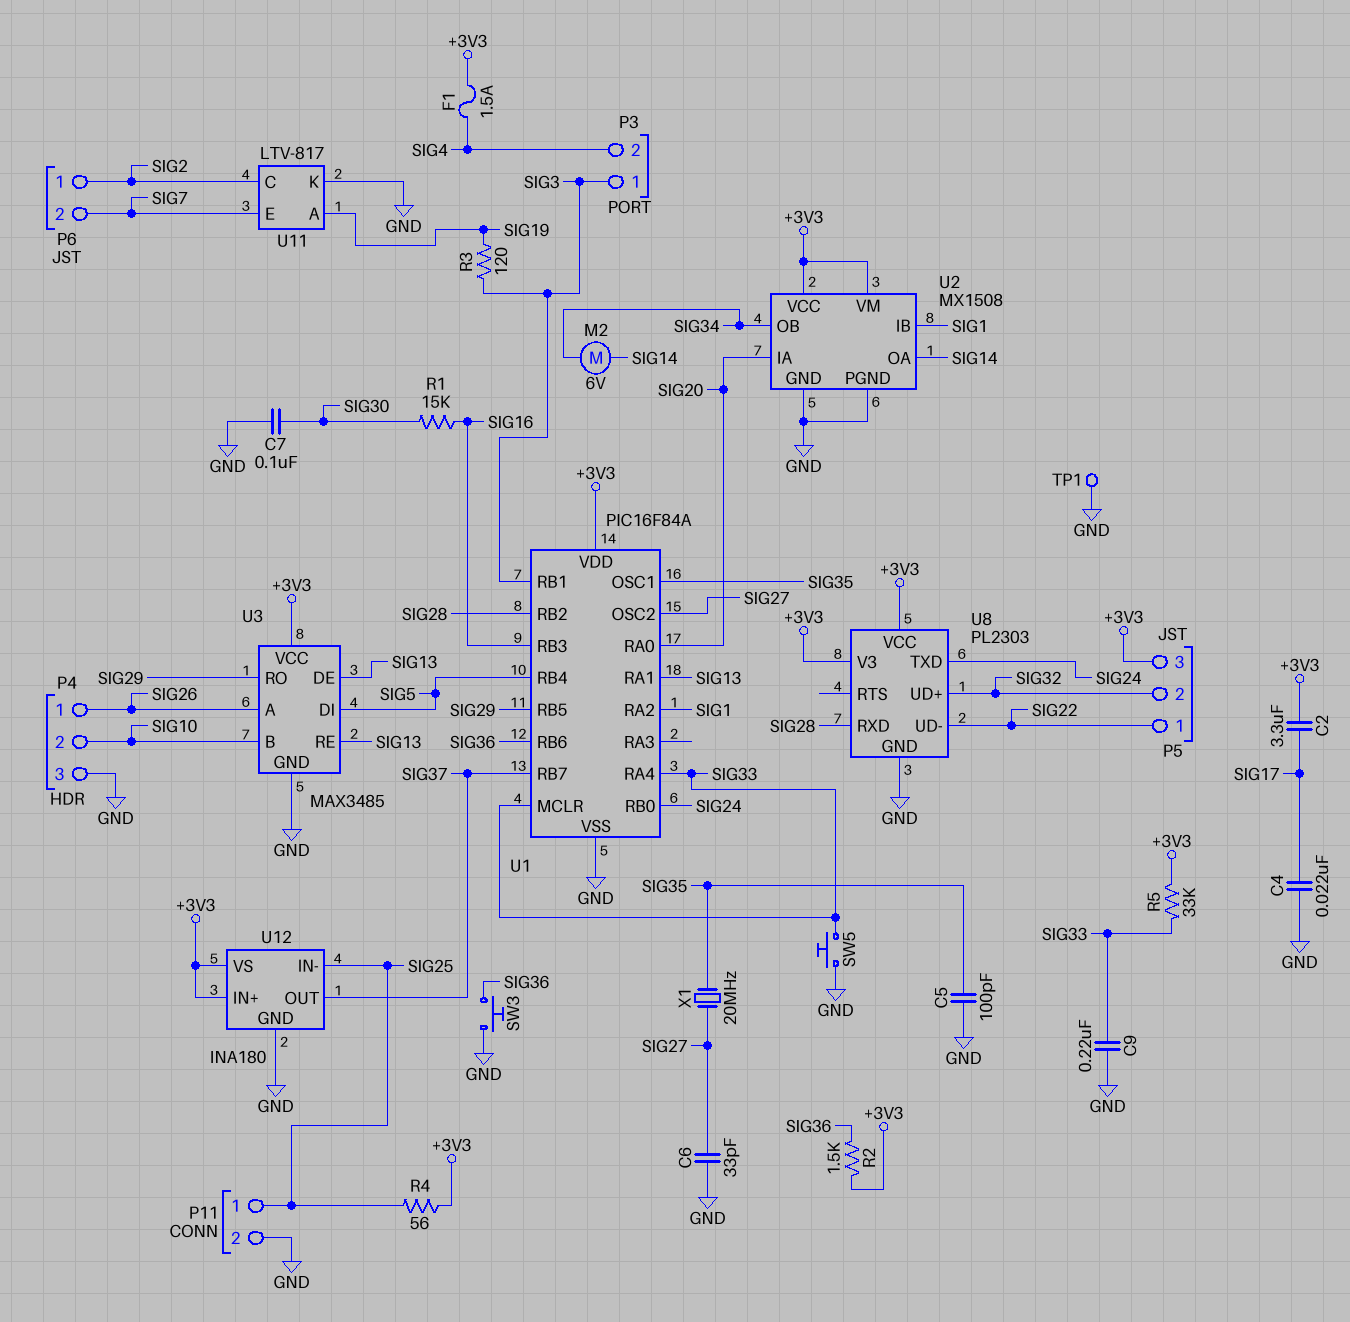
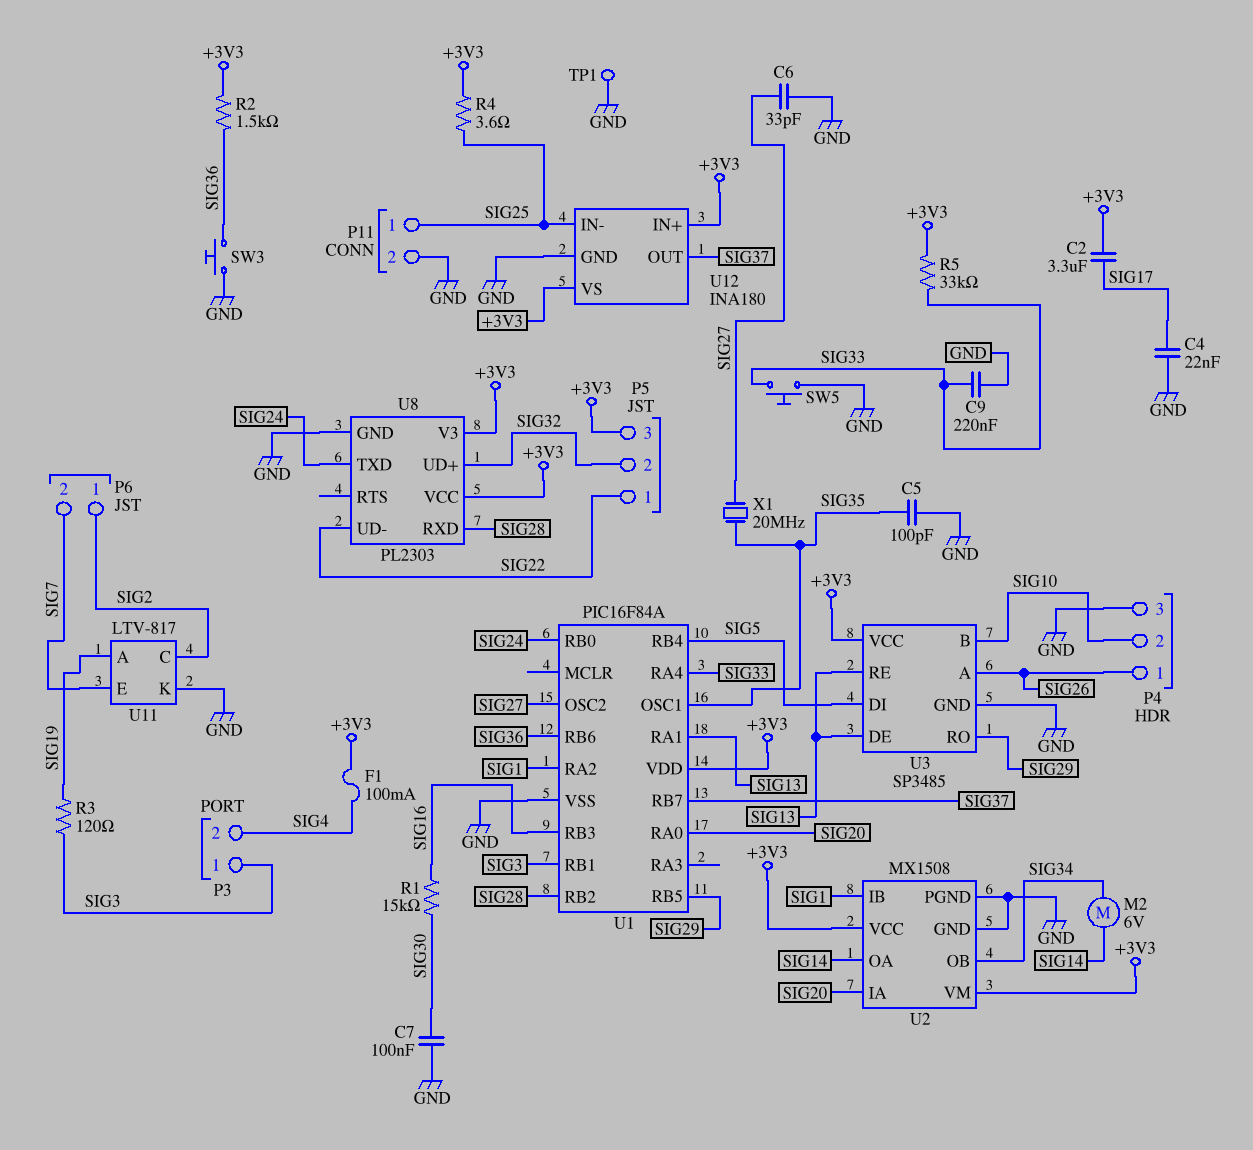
F1: 1.5A (+3V3, SIG4) -> 100mA (+3V3, SIG4)
R4: 56 (+3V3, SIG25) -> 3.6 (+3V3, SIG25)
U1 pin MCLR: SIG33 -> none
U3: MAX3485 -> SP3485

